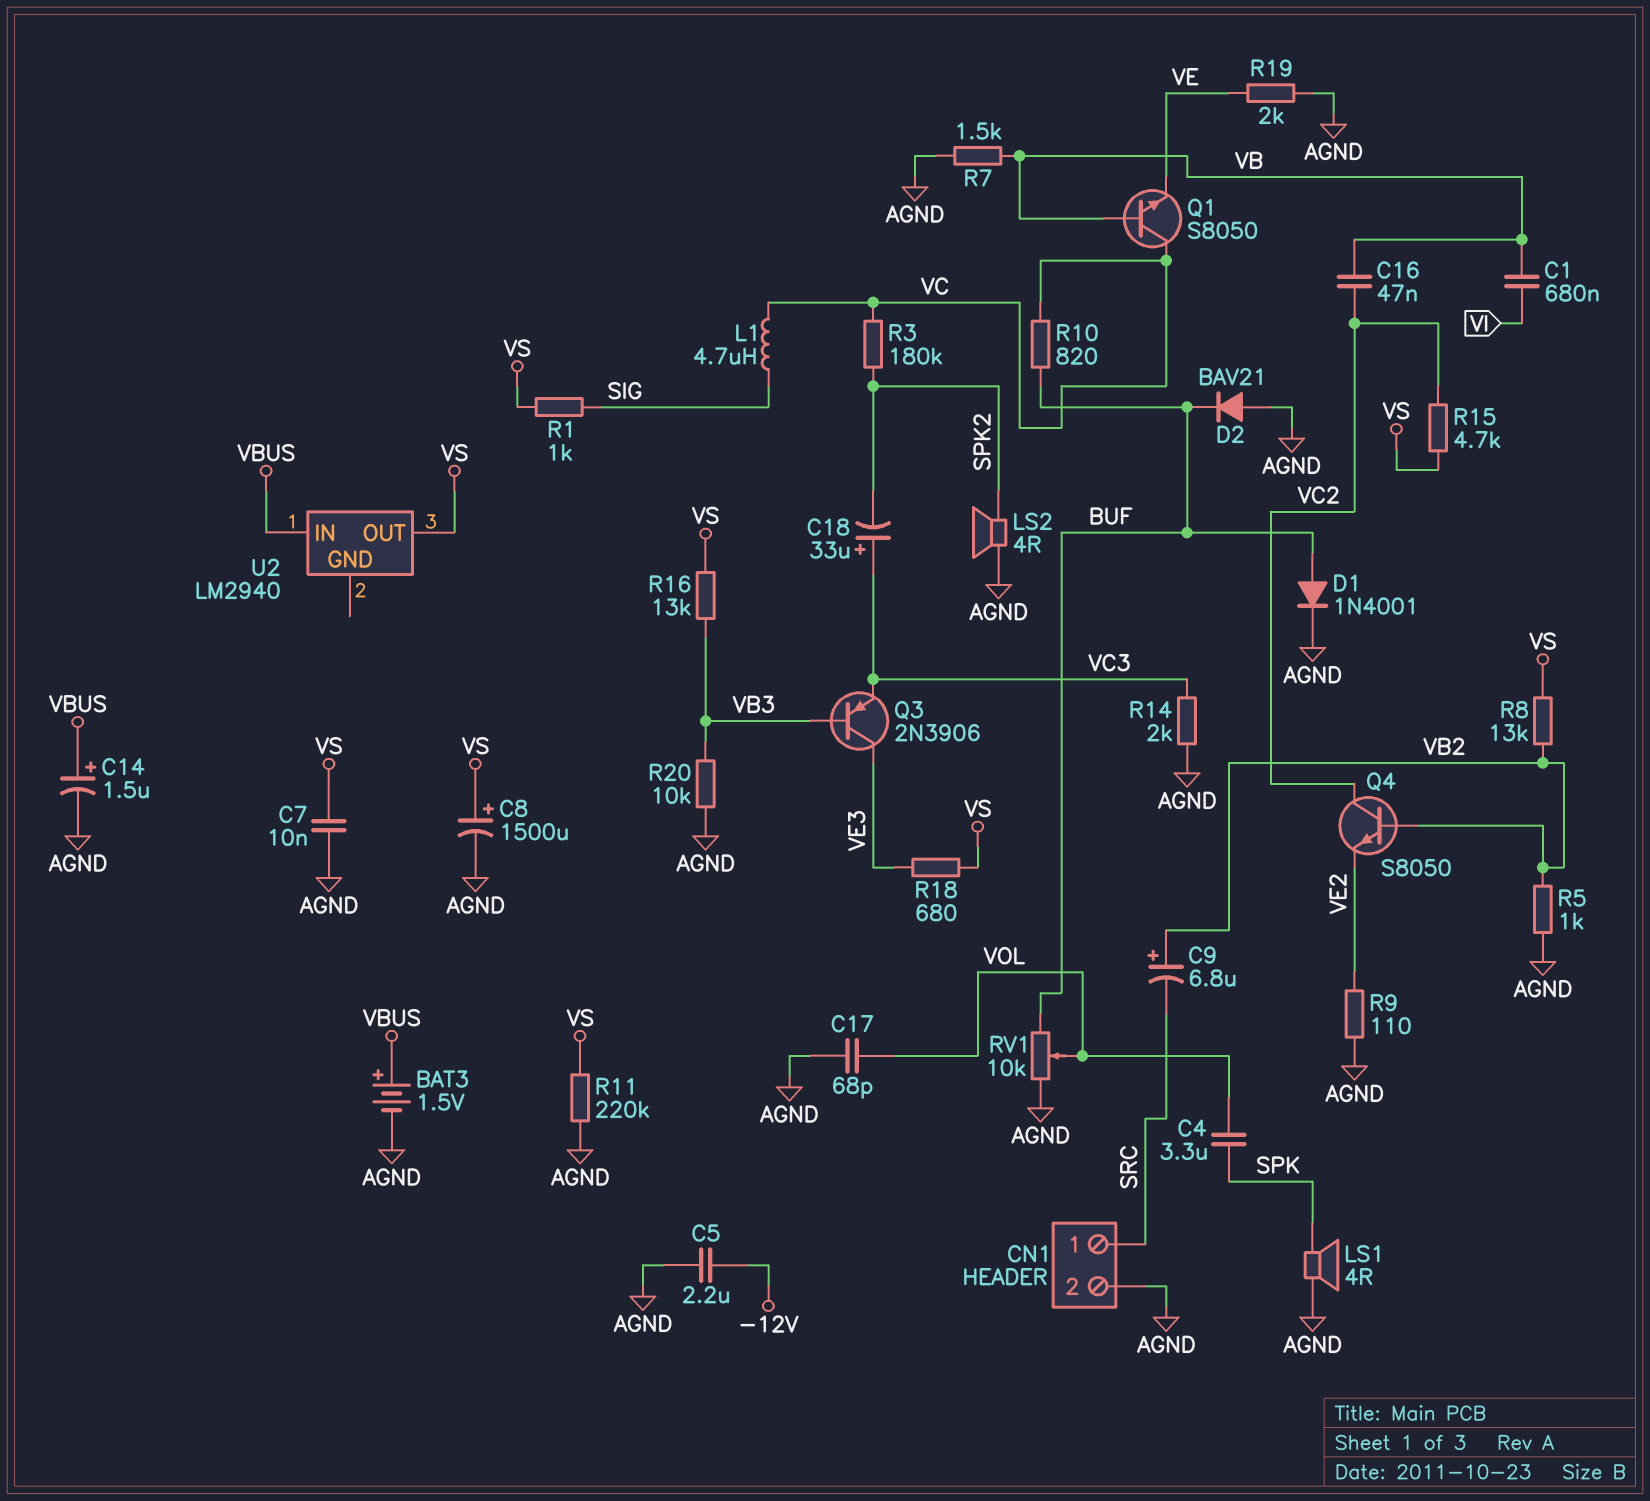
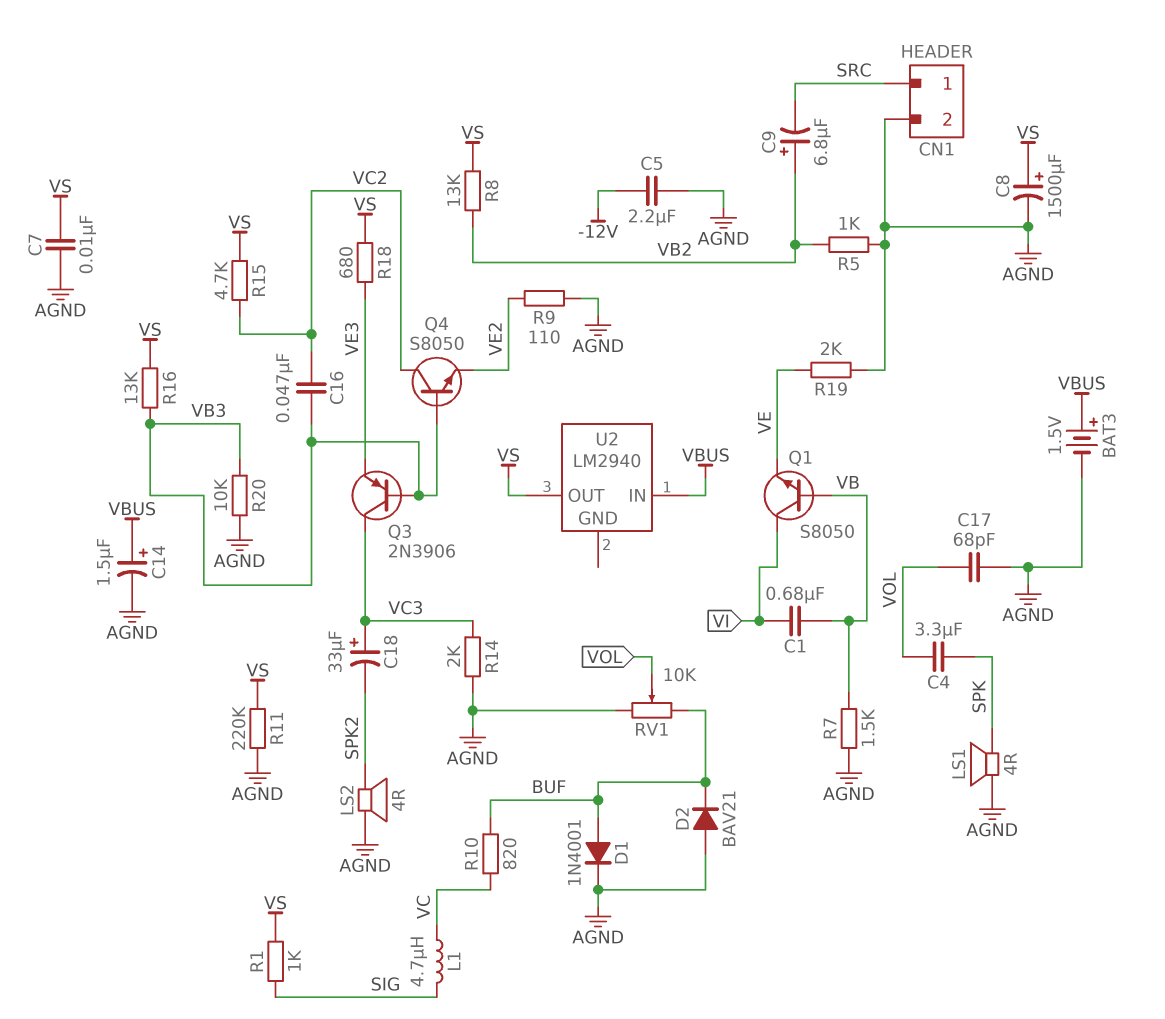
C16: 47nF (VB, VC2) -> 47nF (VB3, VC2)
Q1: NPN S8050 (B VB, C VC, E VE) -> NPN S8050 (B VB, C VI, E VE)
Q3: PNP 2N3906 (B VB3, C VE3, E VC3) -> PNP 2N3906 (B VB3, C VC3, E VE3)
Q4: NPN S8050 (B VB2, C VC2, E VE2) -> NPN S8050 (B VB3, C VC2, E VE2)
R3: 180k (SPK2, VC) -> none

